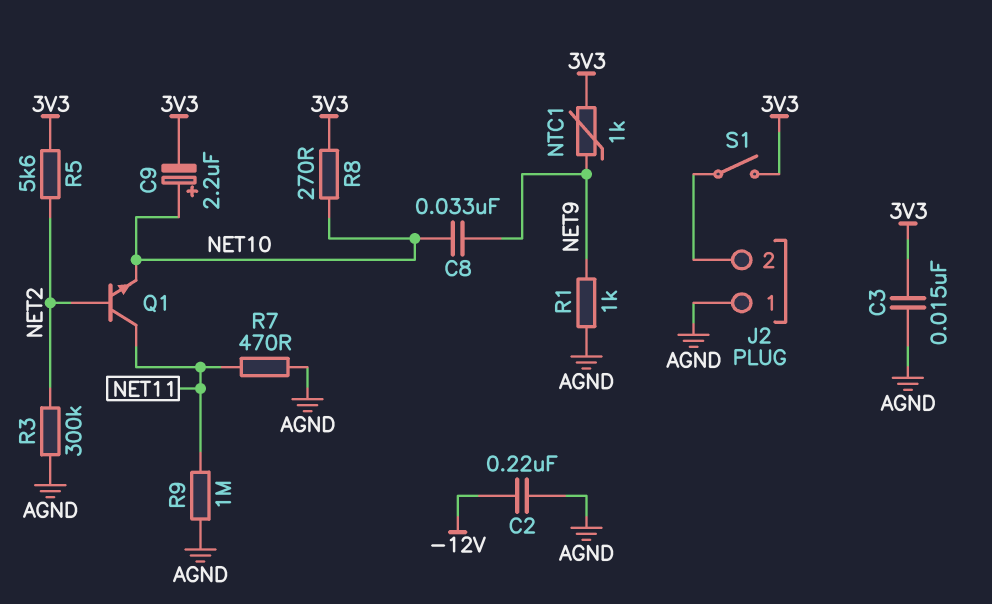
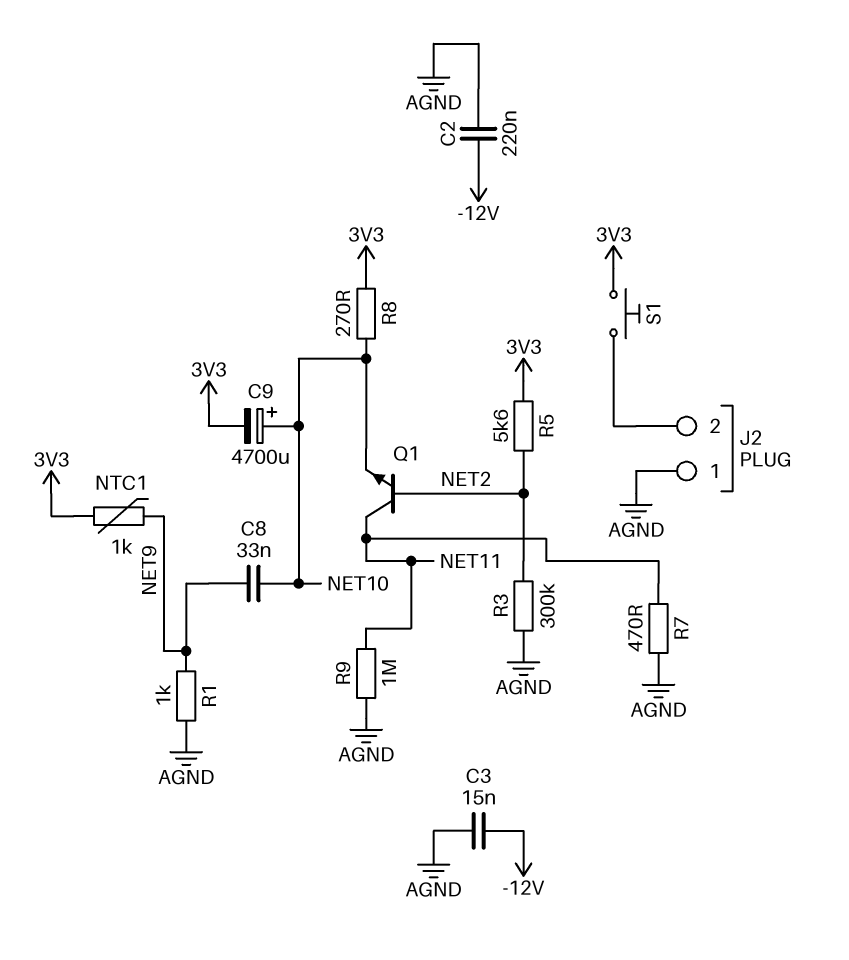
C3: 15nF (3V3, AGND) -> 15nF (-12V, AGND)
C9: 2.2uF (plus NET10, minus 3V3) -> 4700uF (plus NET10, minus 3V3)
S1: switch (3V3, J2/2) -> button (3V3, J2/2)

